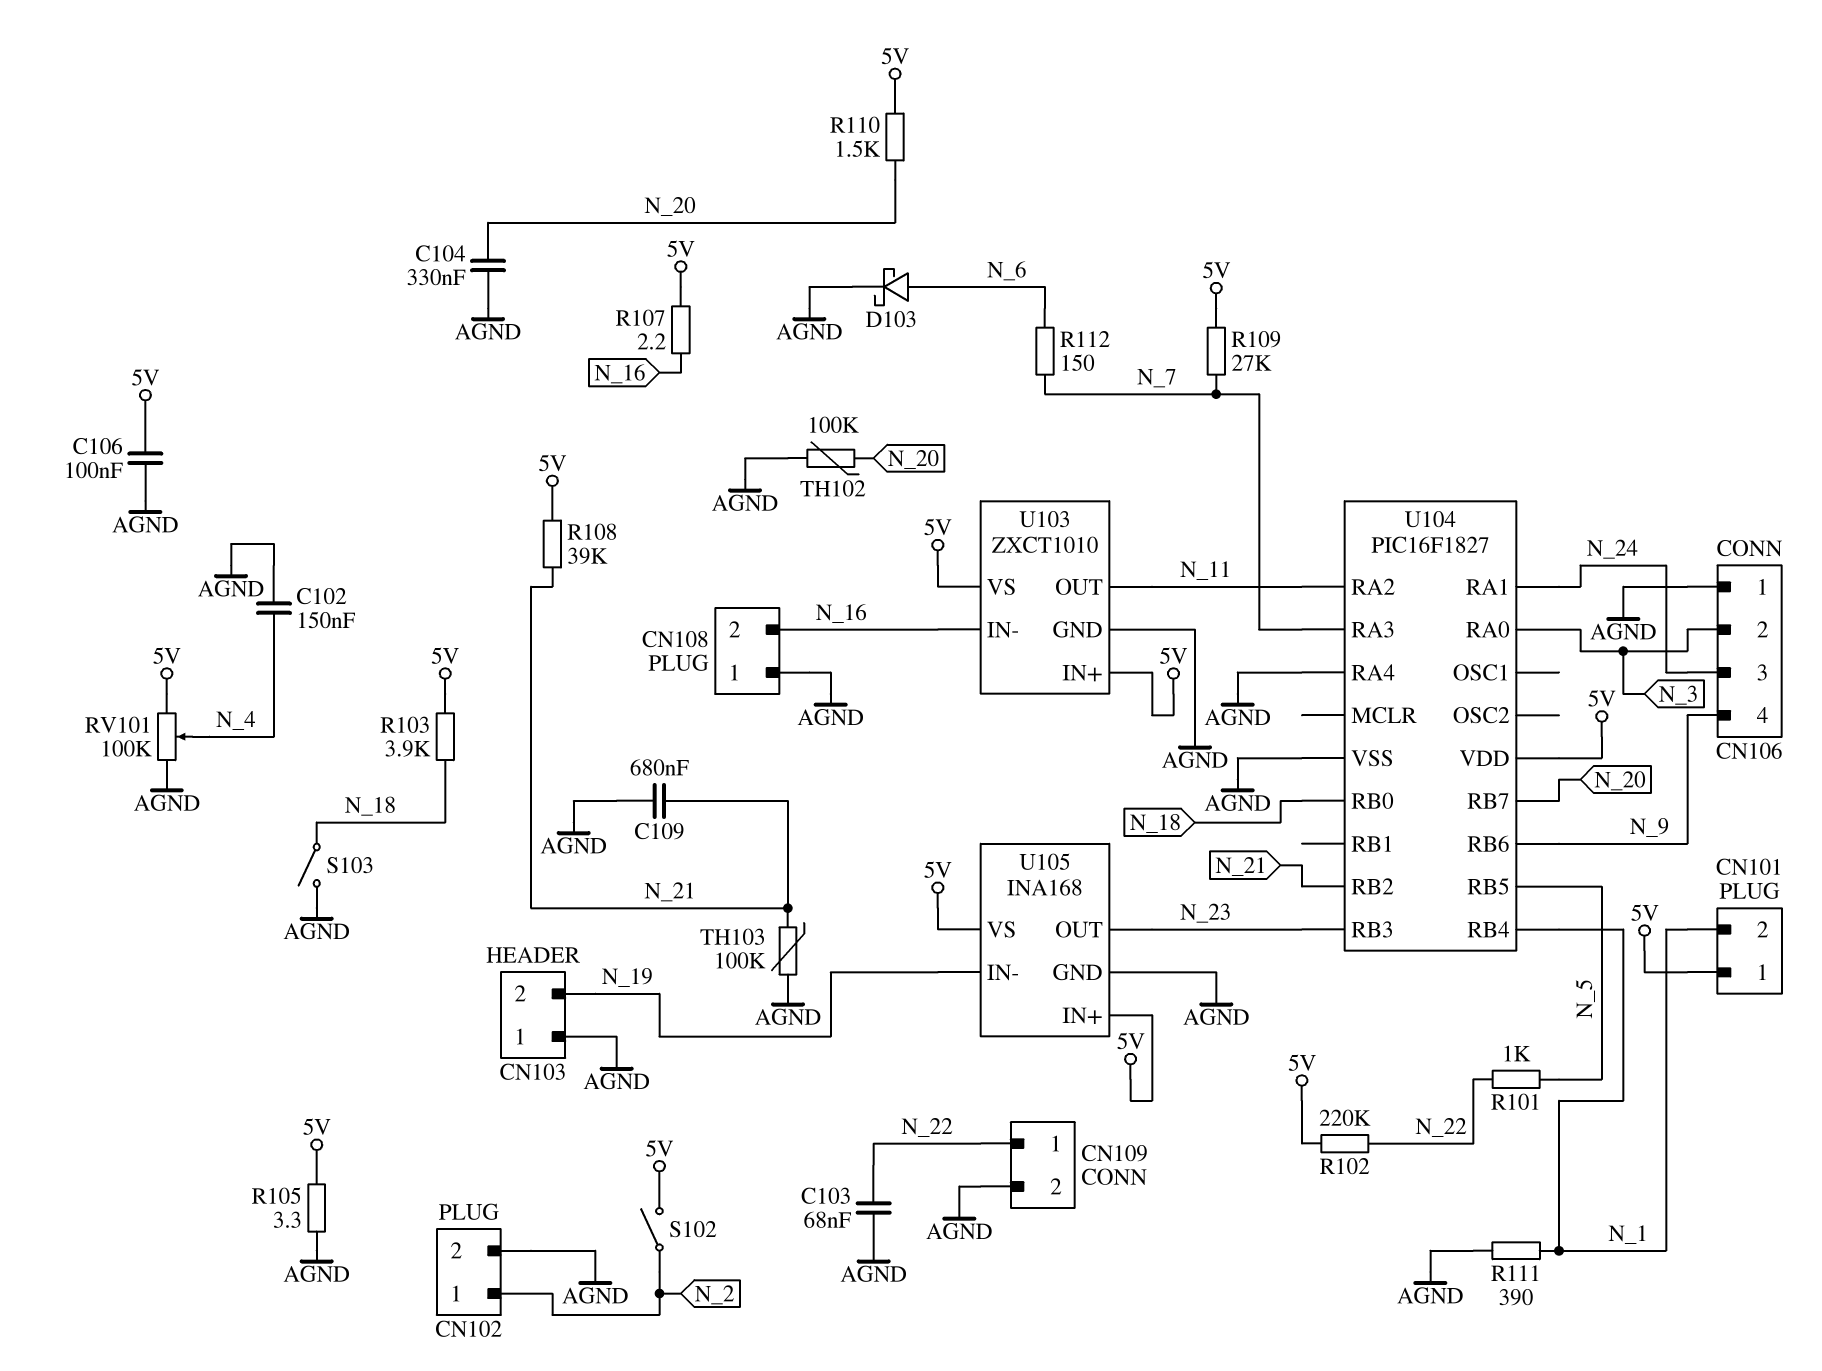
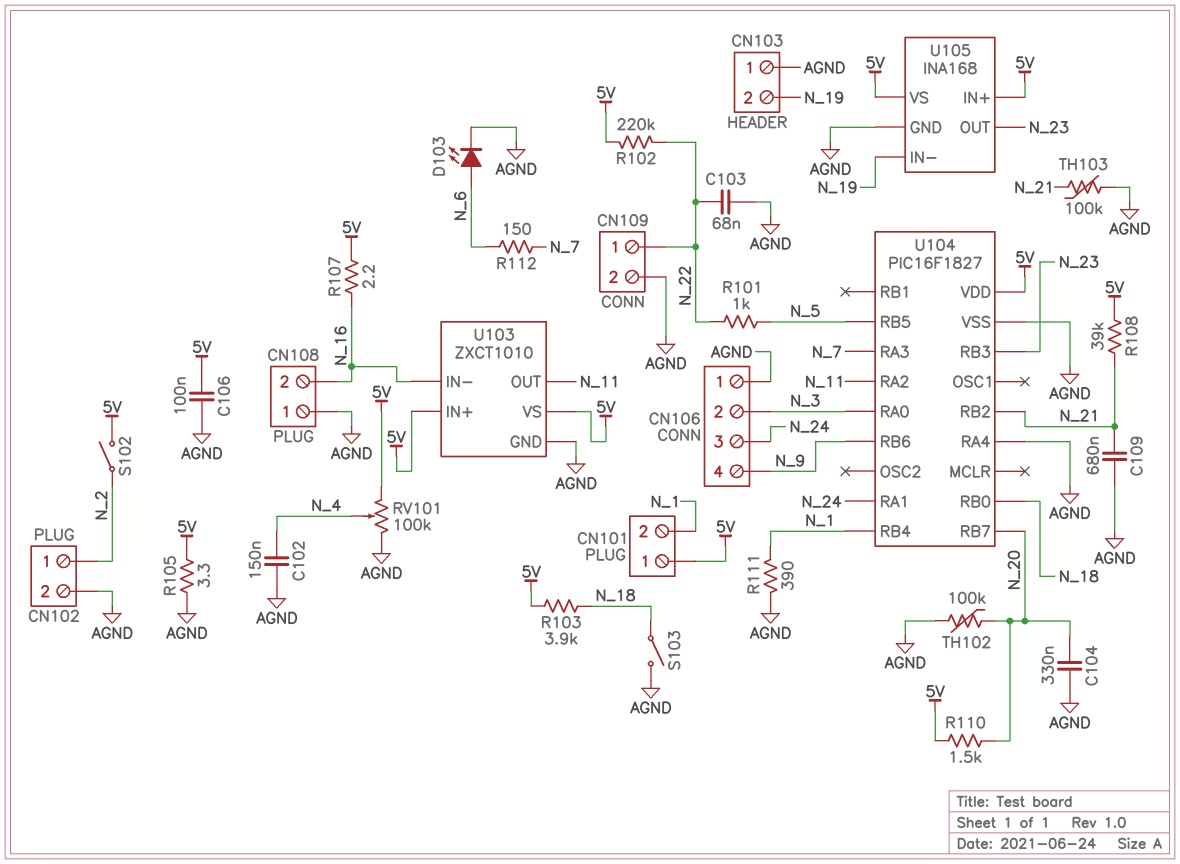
D103: schottky (A N_6, K AGND) -> LED (A N_6, K AGND)
R109: 27k (5V, N_7) -> none

